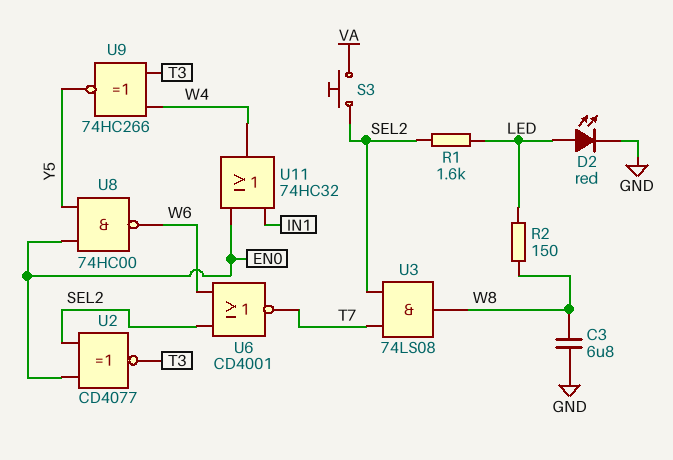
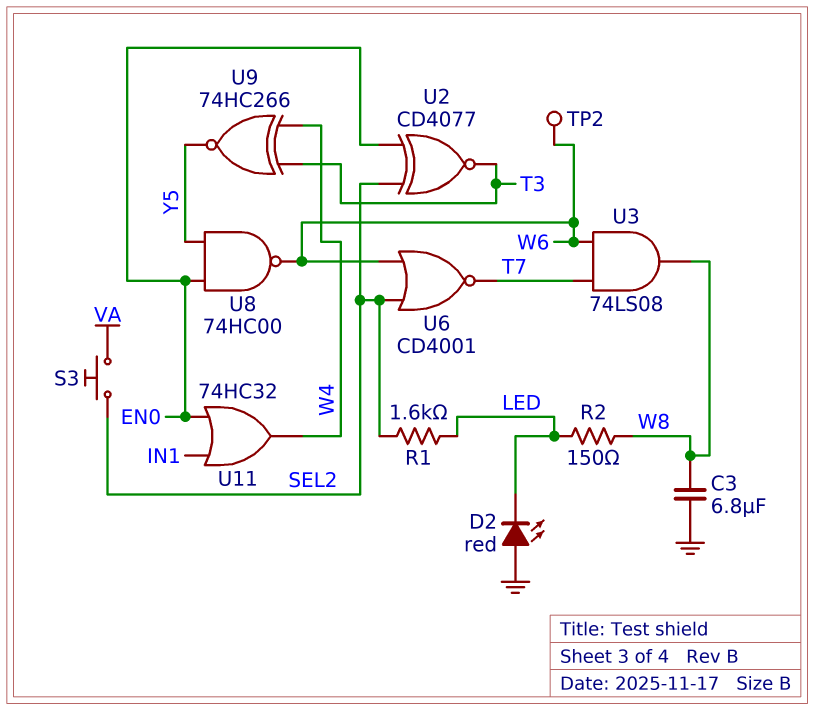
D2: LED red (A LED, K GND) -> LED red (A GND, K LED)
TP2: none -> test point (W6)
U3: AND 74LS08 (in SEL2, in T7, out W8) -> AND 74LS08 (in T7, in W6, out W8)

